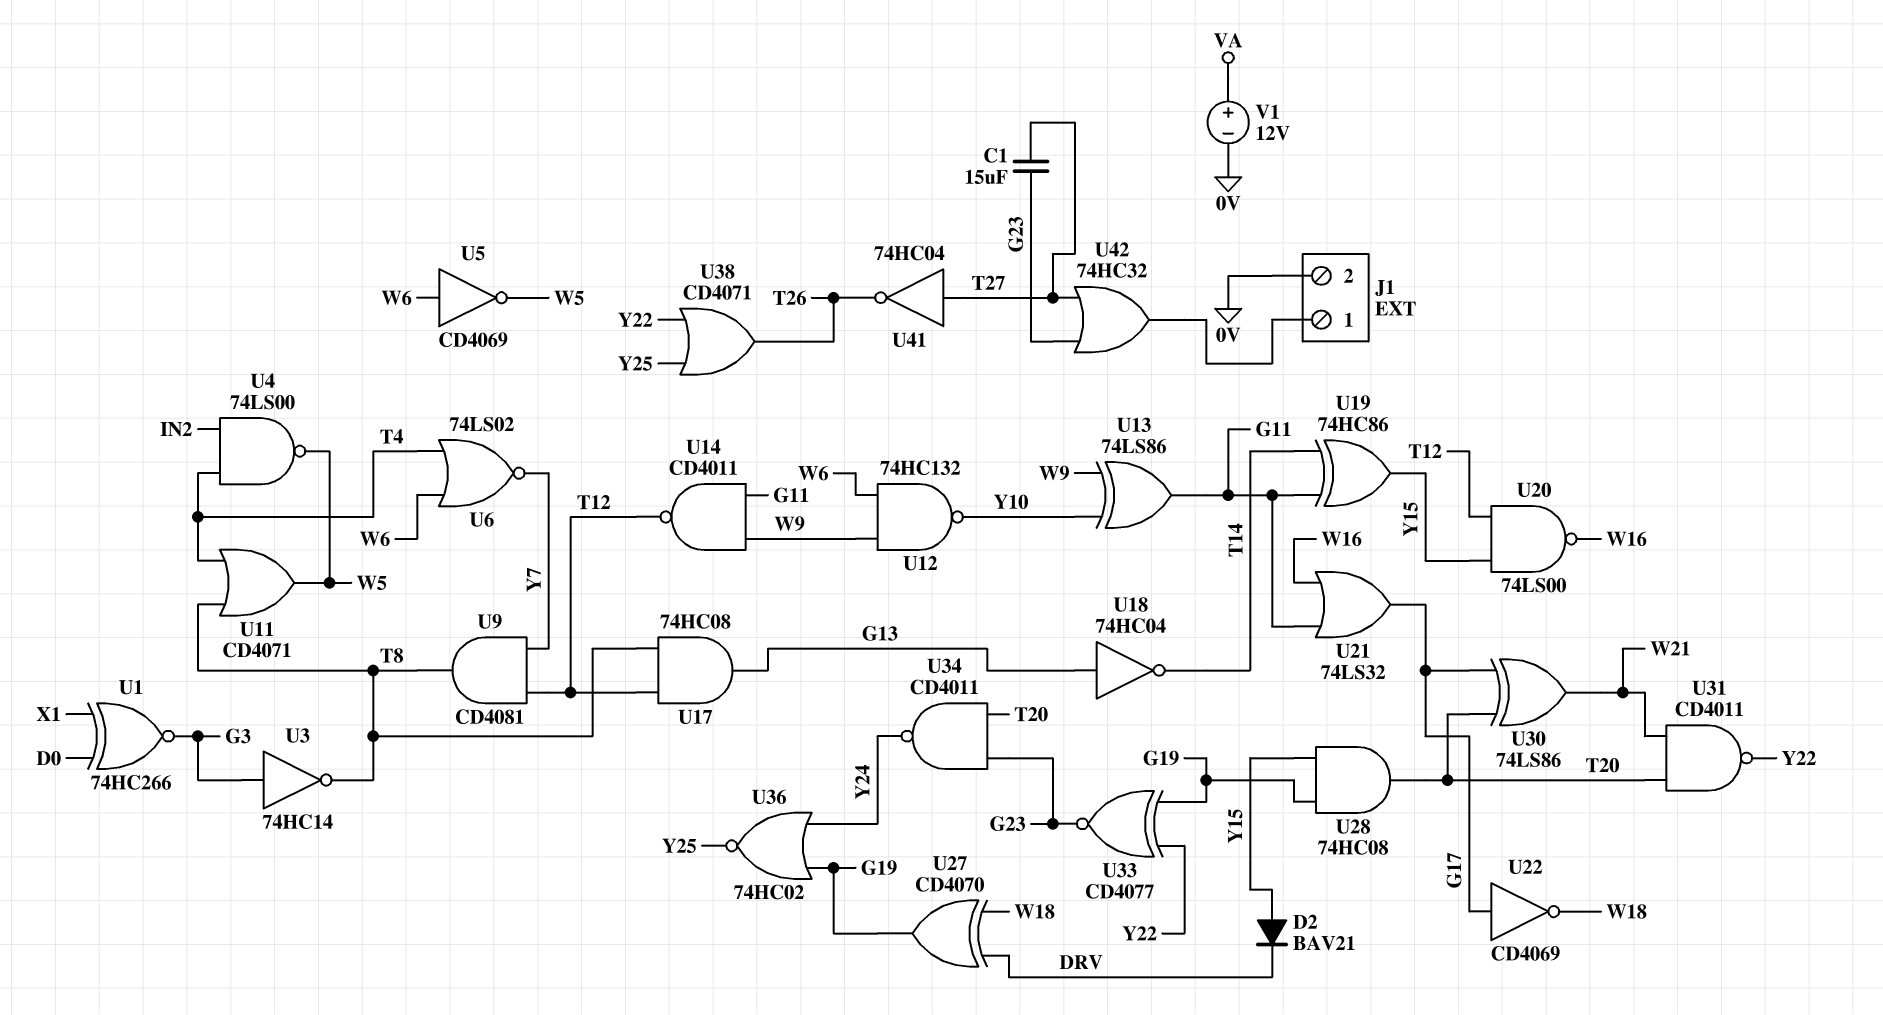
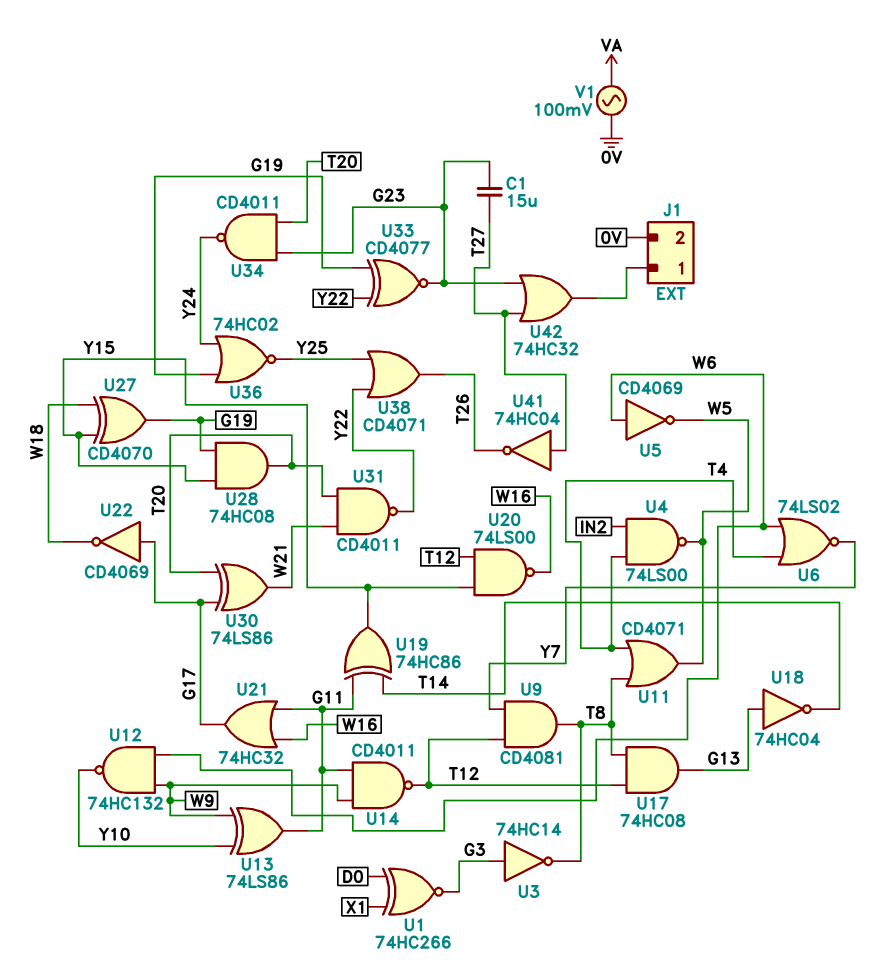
D2: diode BAV21 (A Y15, K DRV) -> none
U21: OR 74LS32 (in G11, in W16, out G17) -> OR 74HC32 (in G11, in W16, out G17)
U27: XOR CD4070 (in DRV, in W18, out G19) -> XOR CD4070 (in W18, in Y15, out G19)
V1: 12V (plus VA, minus 0V) -> AC 100mV (0V, VA)

